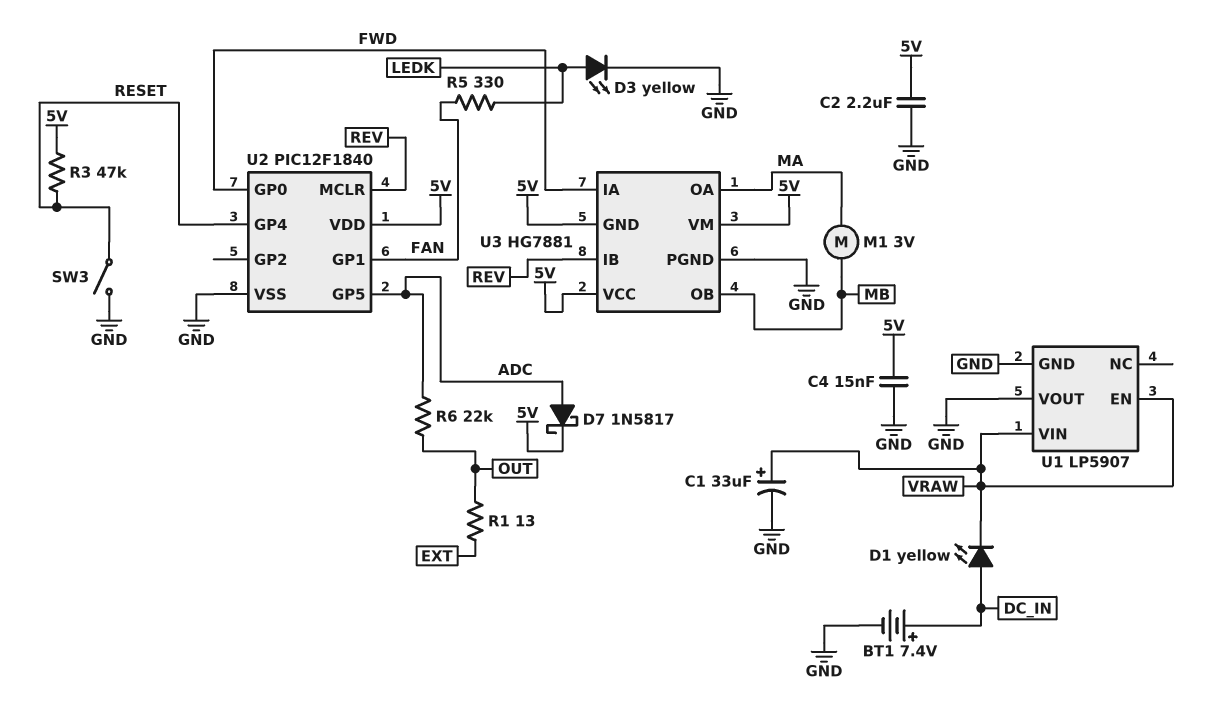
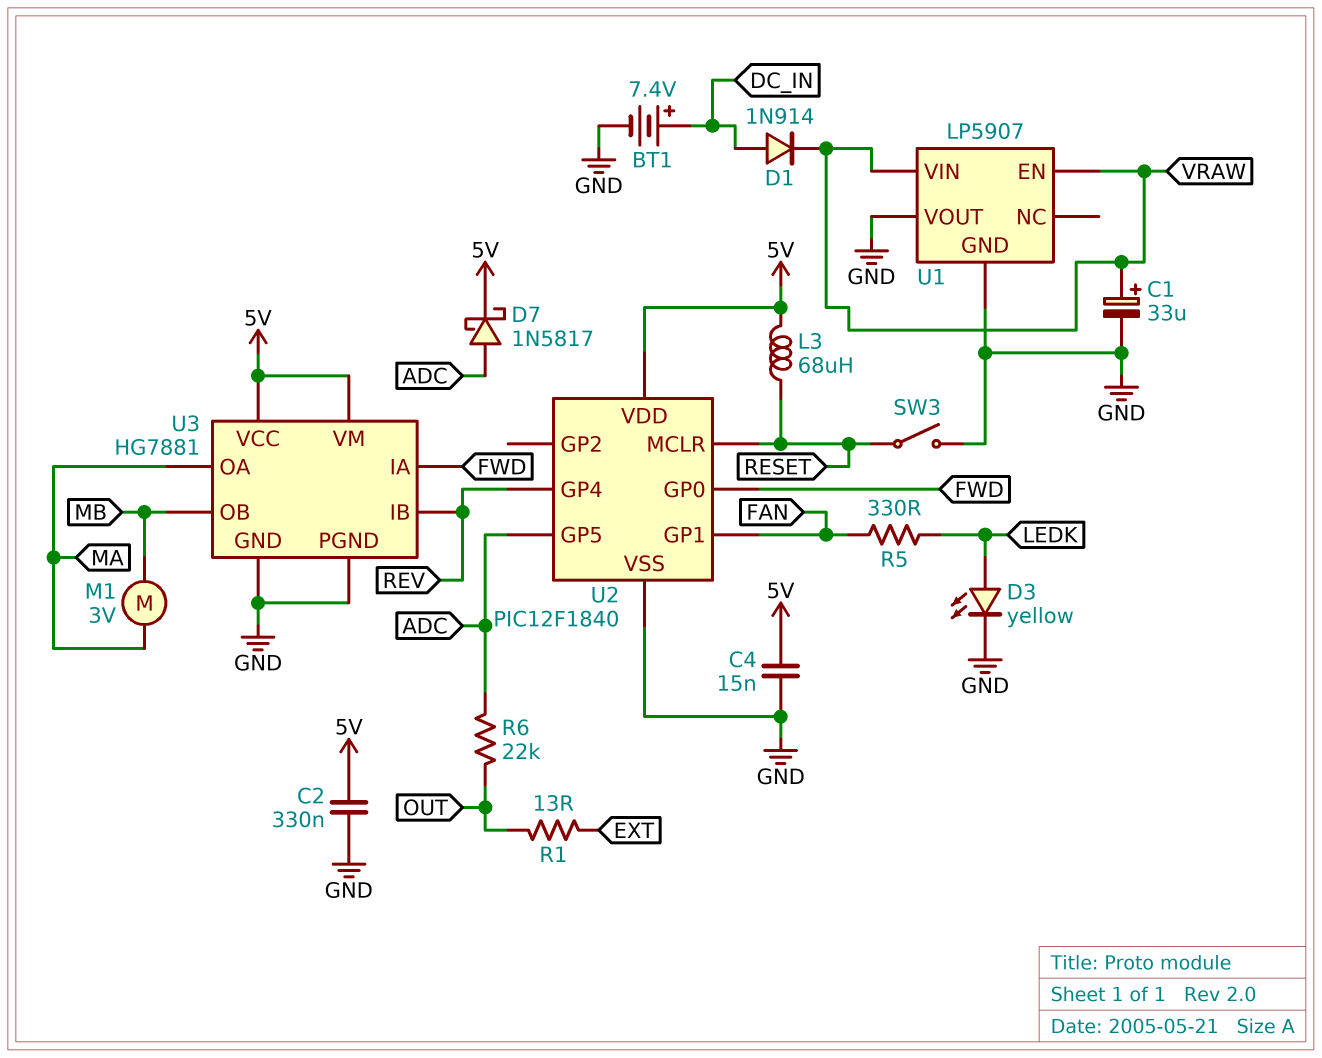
C2: 2.2uF (5V, GND) -> 330nF (5V, GND)
D1: LED yellow (A DC_IN, K VRAW) -> diode 1N914 (A DC_IN, K VRAW)
L3: none -> 68uH (5V, RESET)
R3: 47k (5V, RESET) -> none
U2 pin GP4: RESET -> REV
U2 pin MCLR: REV -> RESET
U3 pin GND: 5V -> GND

